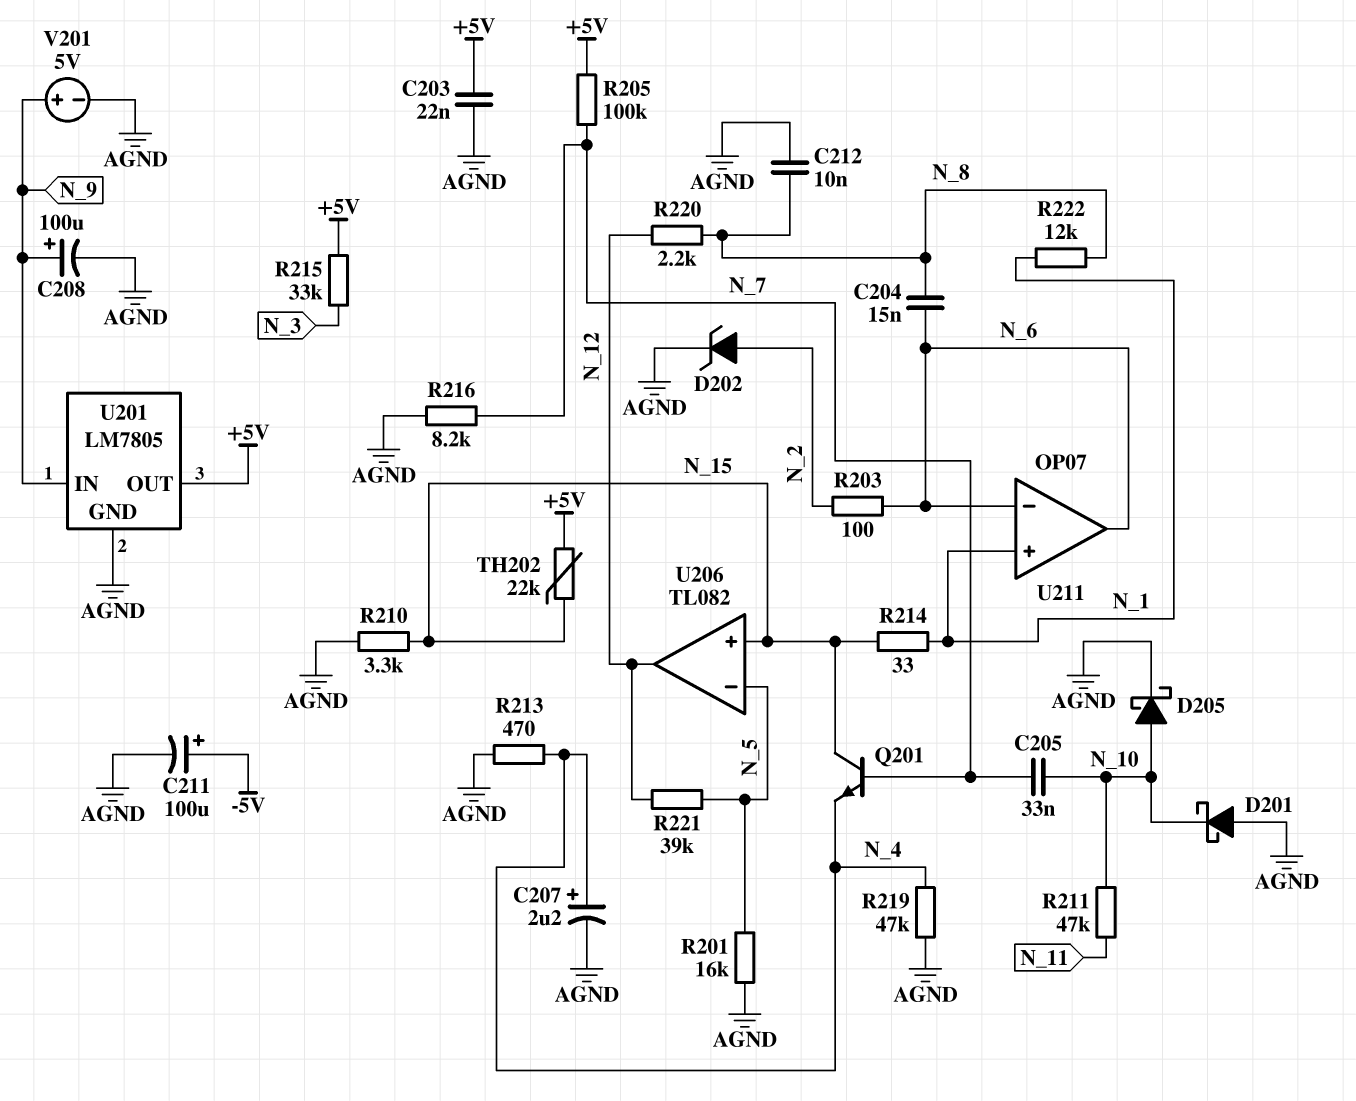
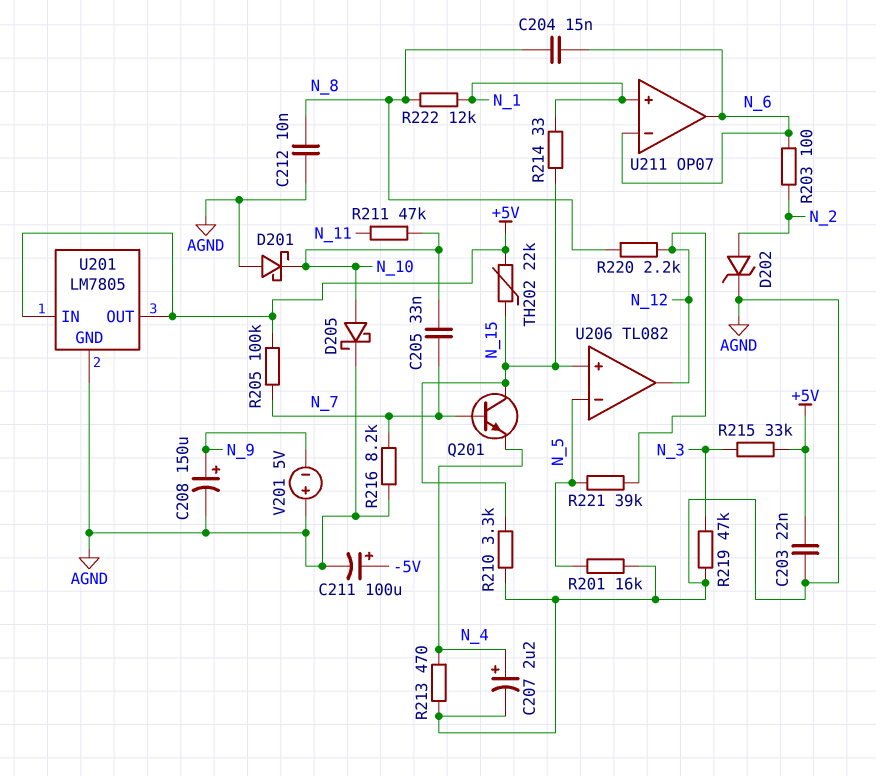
C208: 100uF (plus N_9, minus AGND) -> 150uF (plus N_9, minus AGND)
R219: 47k (AGND, N_4) -> 47k (AGND, N_3)
U201 pin IN: N_9 -> +5V
V201: 5V (plus N_9, minus AGND) -> 5V (plus AGND, minus N_9)

